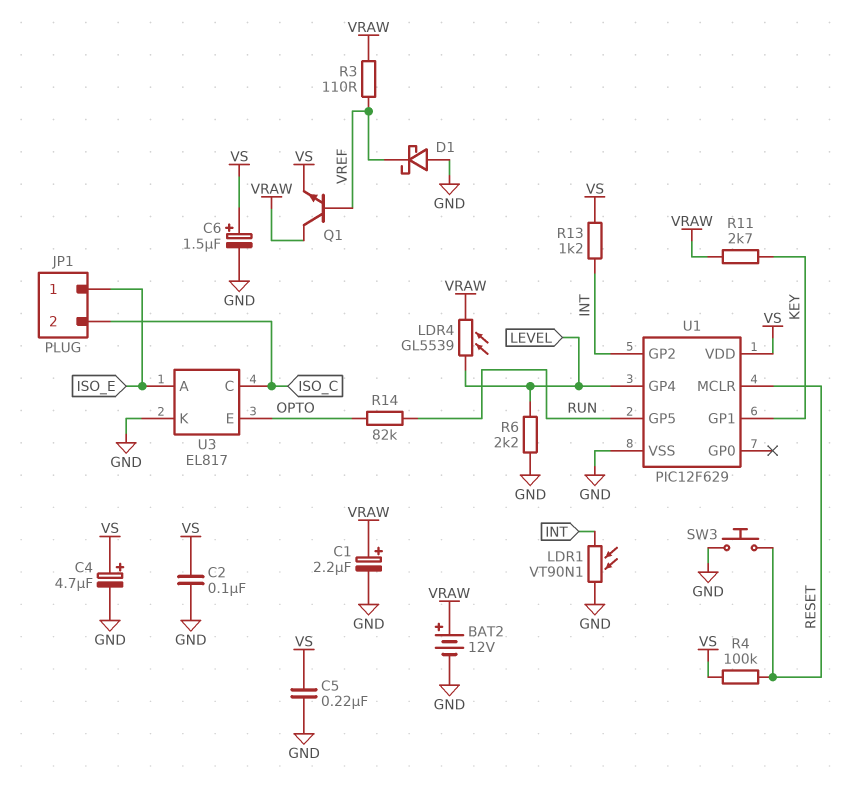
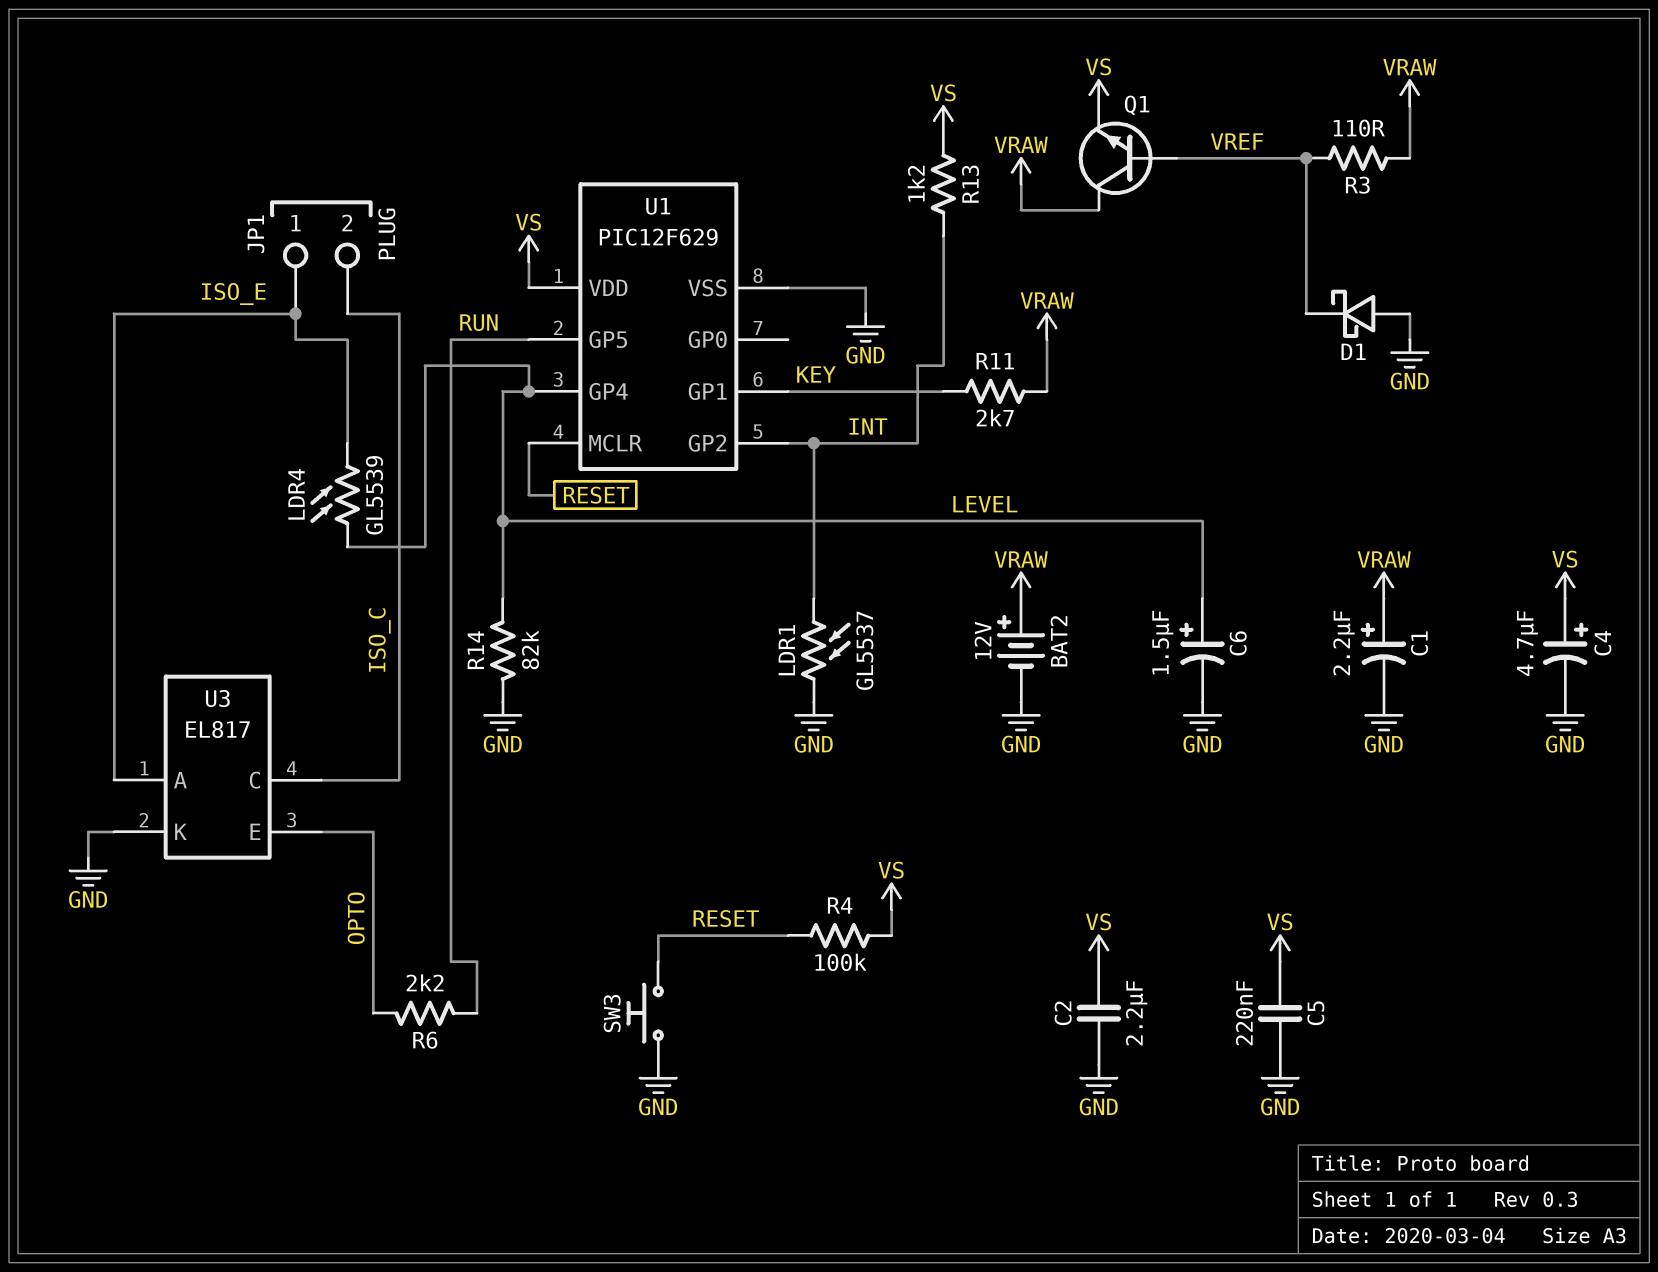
C2: 100nF (GND, VS) -> 2.2uF (GND, VS)
C6: 1.5uF (plus VS, minus GND) -> 1.5uF (plus LEVEL, minus GND)
LDR1: VT90N1 (GND, INT) -> GL5537 (GND, INT)
LDR4: GL5539 (LEVEL, VRAW) -> GL5539 (ISO_E, LEVEL)
R6: 2.2k (GND, LEVEL) -> 2.2k (OPTO, RUN)
R14: 82k (OPTO, RUN) -> 82k (GND, LEVEL)

